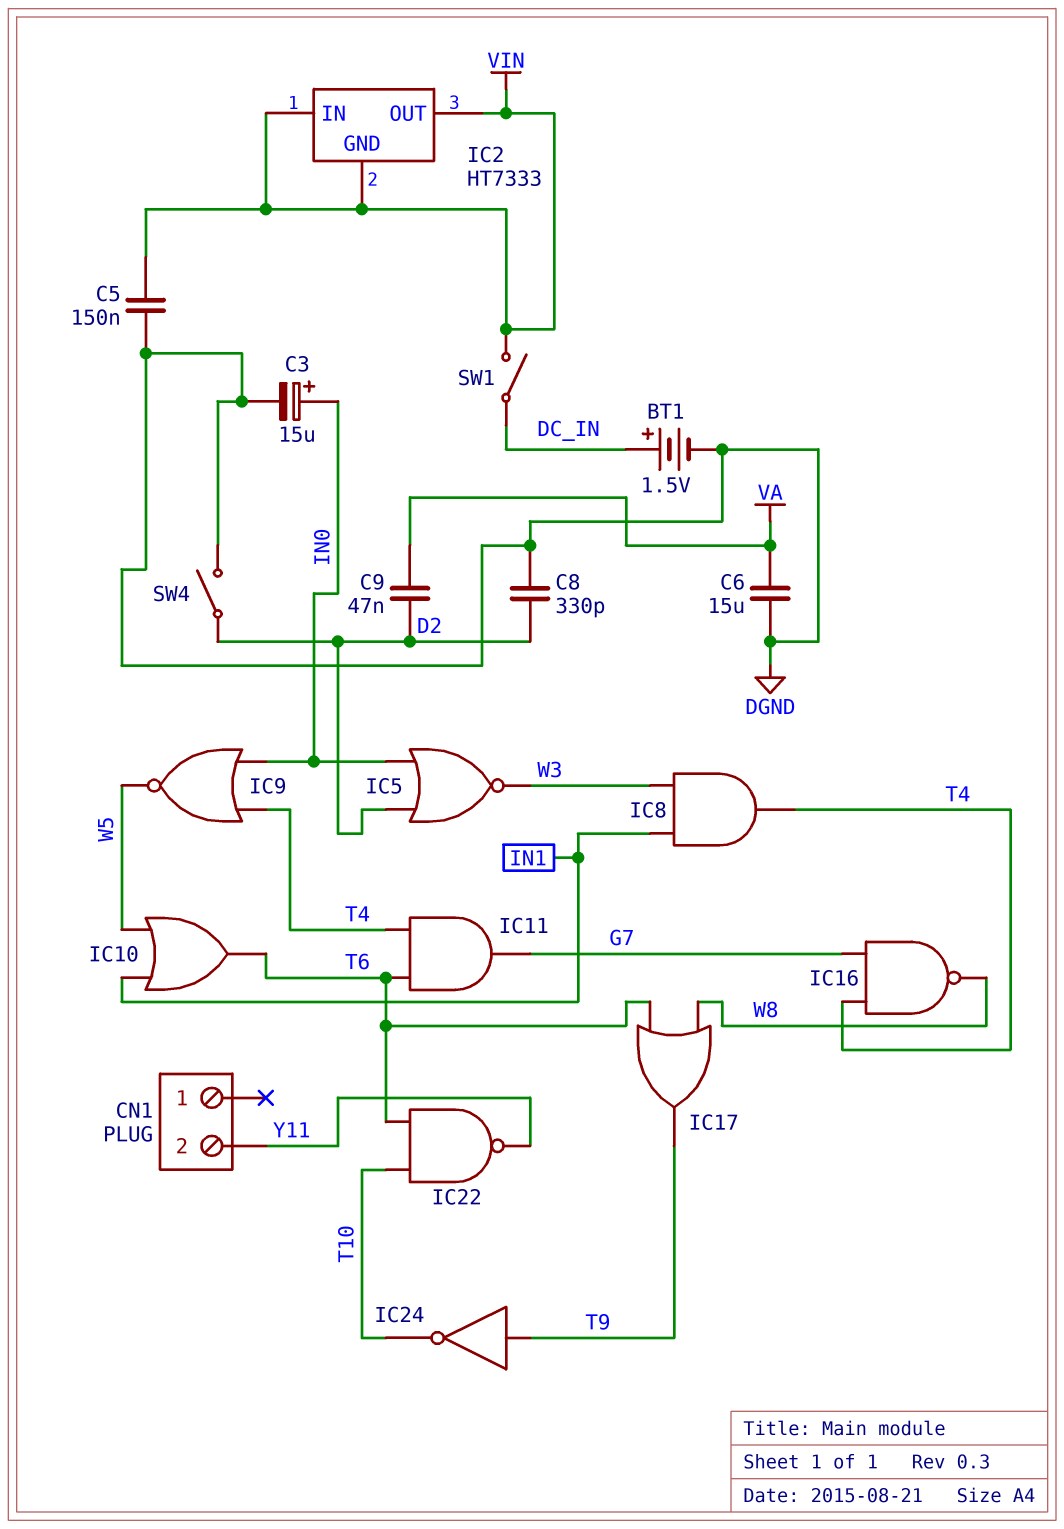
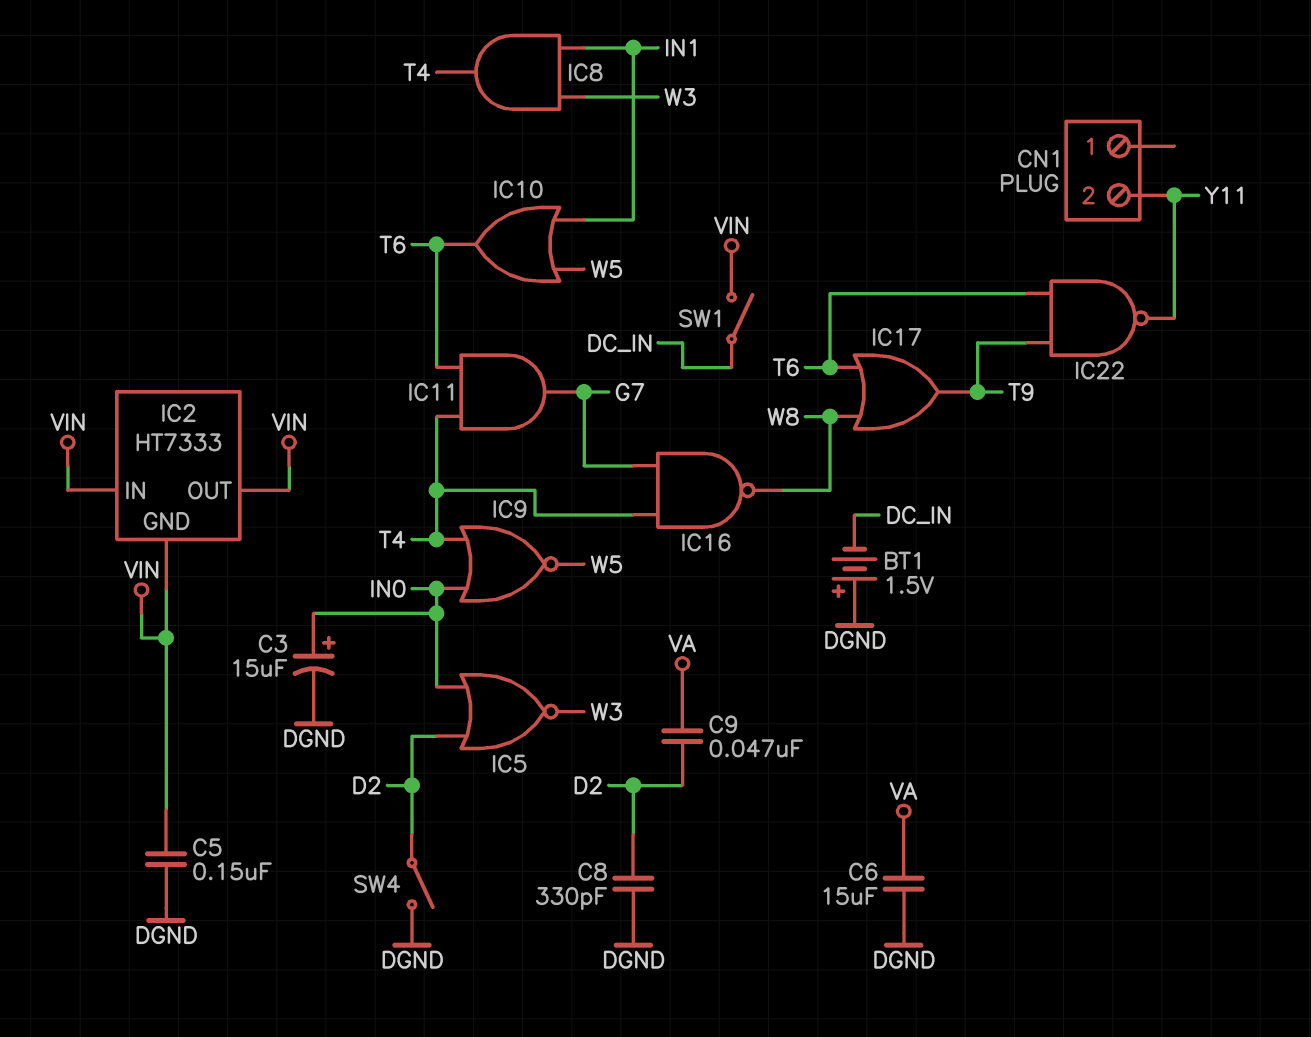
BT1: 1.5V (plus DC_IN, minus DGND) -> 1.5V (plus DGND, minus DC_IN)
IC22: NAND (in T6, in T10, out Y11) -> NAND (in T6, in T9, out Y11)
IC24: NOT (in T9, out T10) -> none

